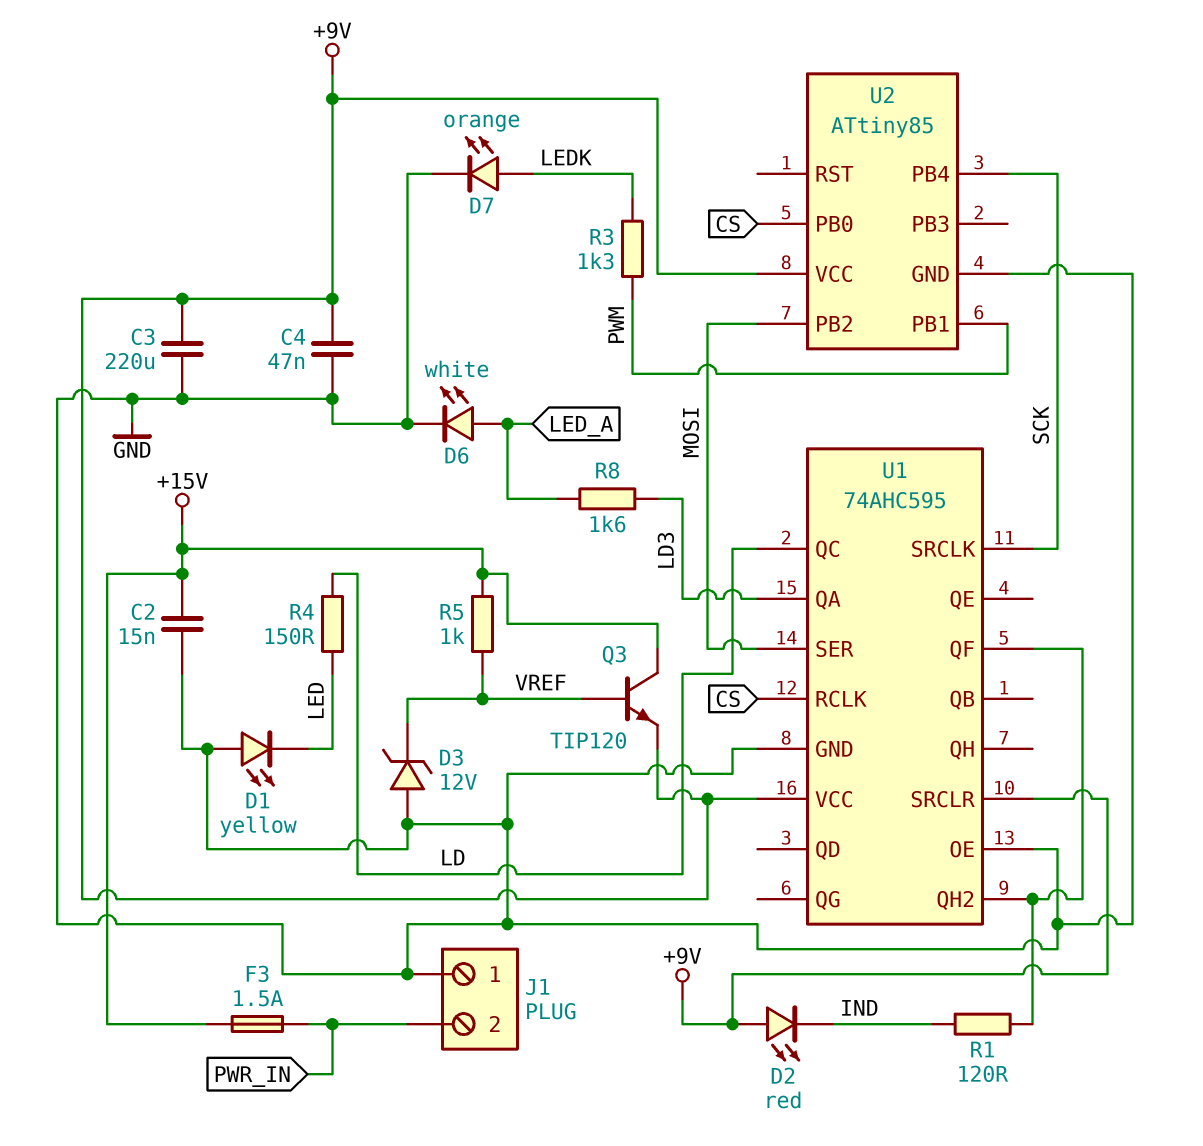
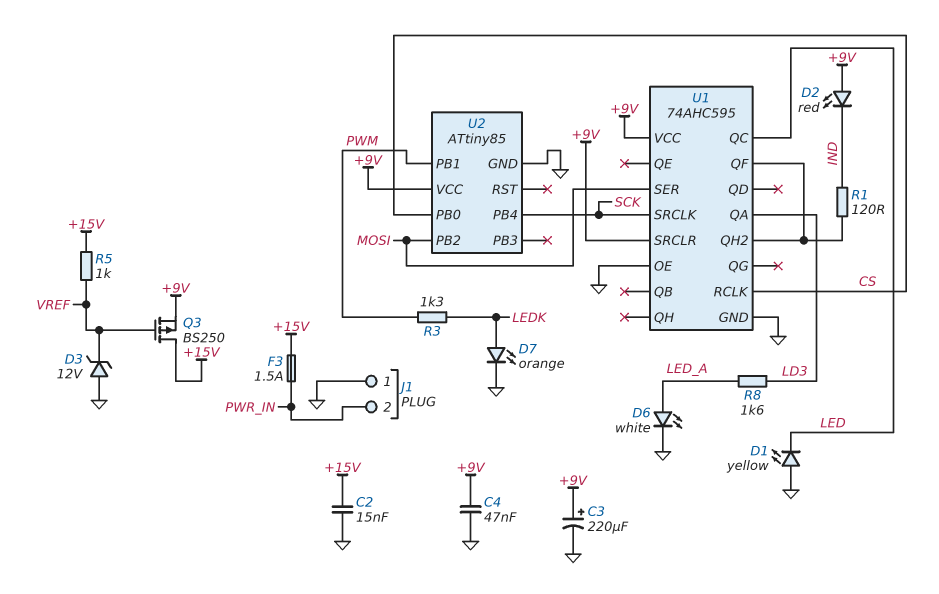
C3: 220uF (+9V, GND) -> 220uF (plus +9V, minus GND)
Q3: NPN TIP120 (B VREF, C +15V, E +9V) -> PMOS BS250 (G VREF, D +15V, S +9V)
R4: 150 (LD, LED) -> none
U1 pin QC: LD -> LED

